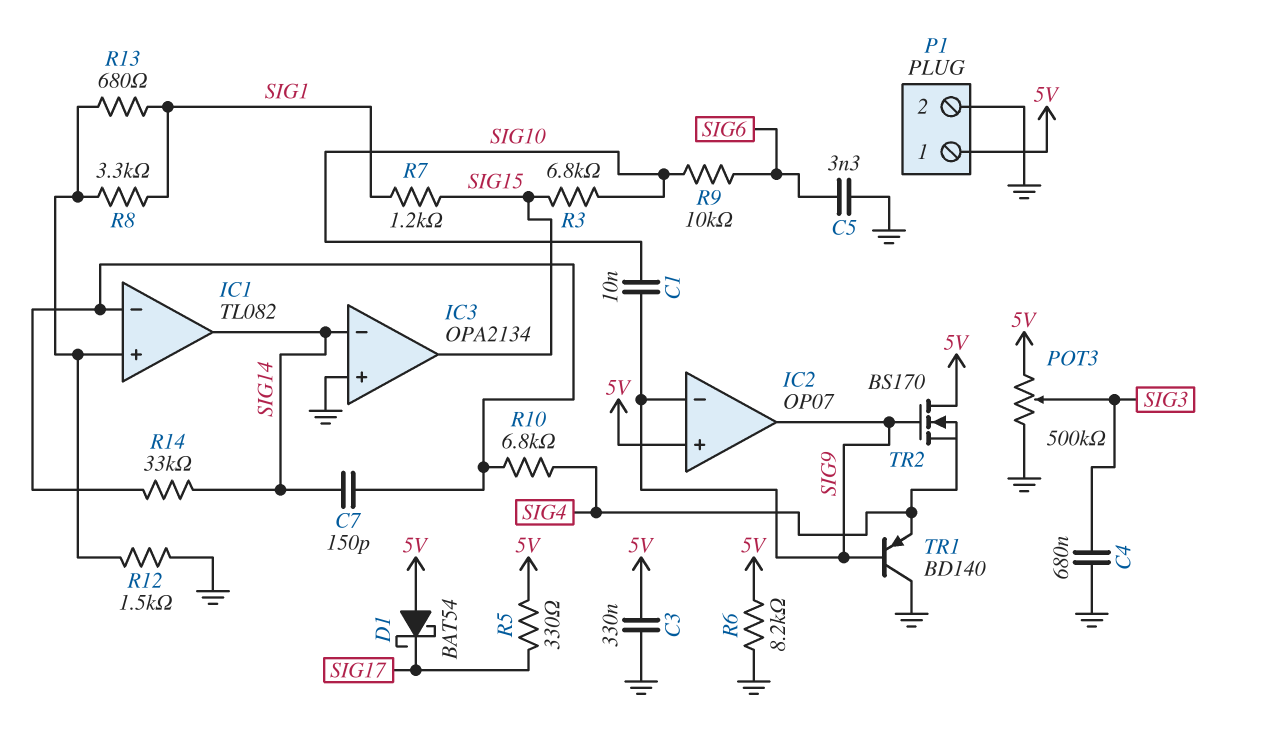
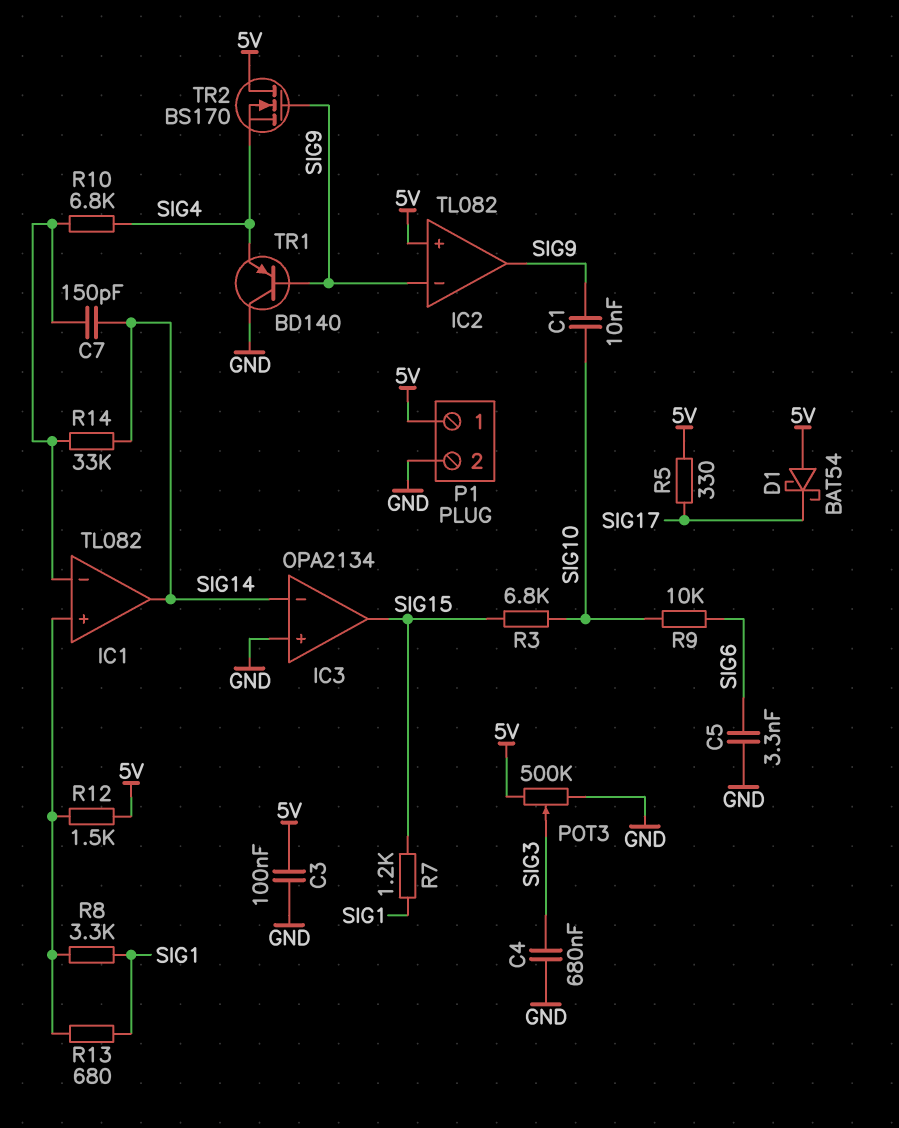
C3: 330nF (5V, GND) -> 100nF (5V, GND)
IC2: OP07 -> TL082
R6: 8.2k (5V, GND) -> none
R12: 1.5k (GND, IC1/in+) -> 1.5k (5V, IC1/in+)

